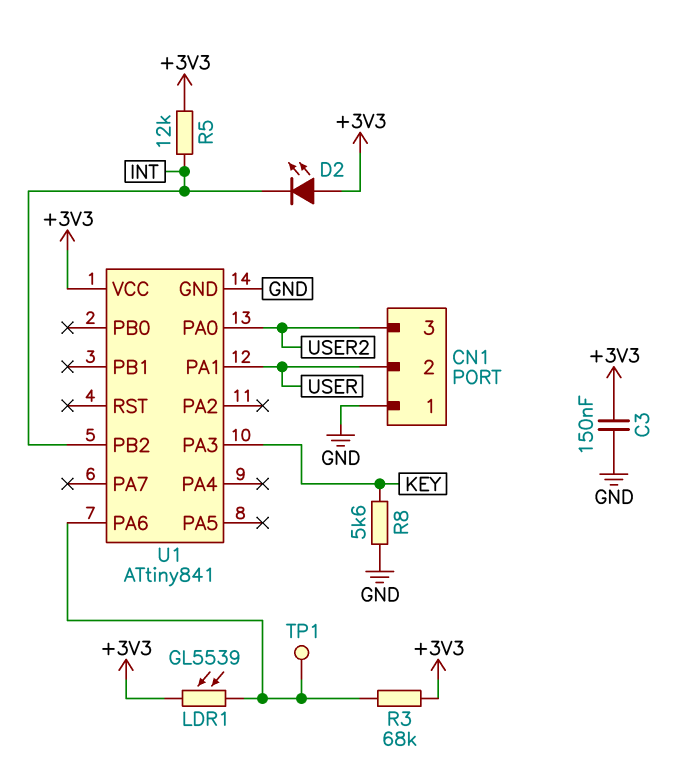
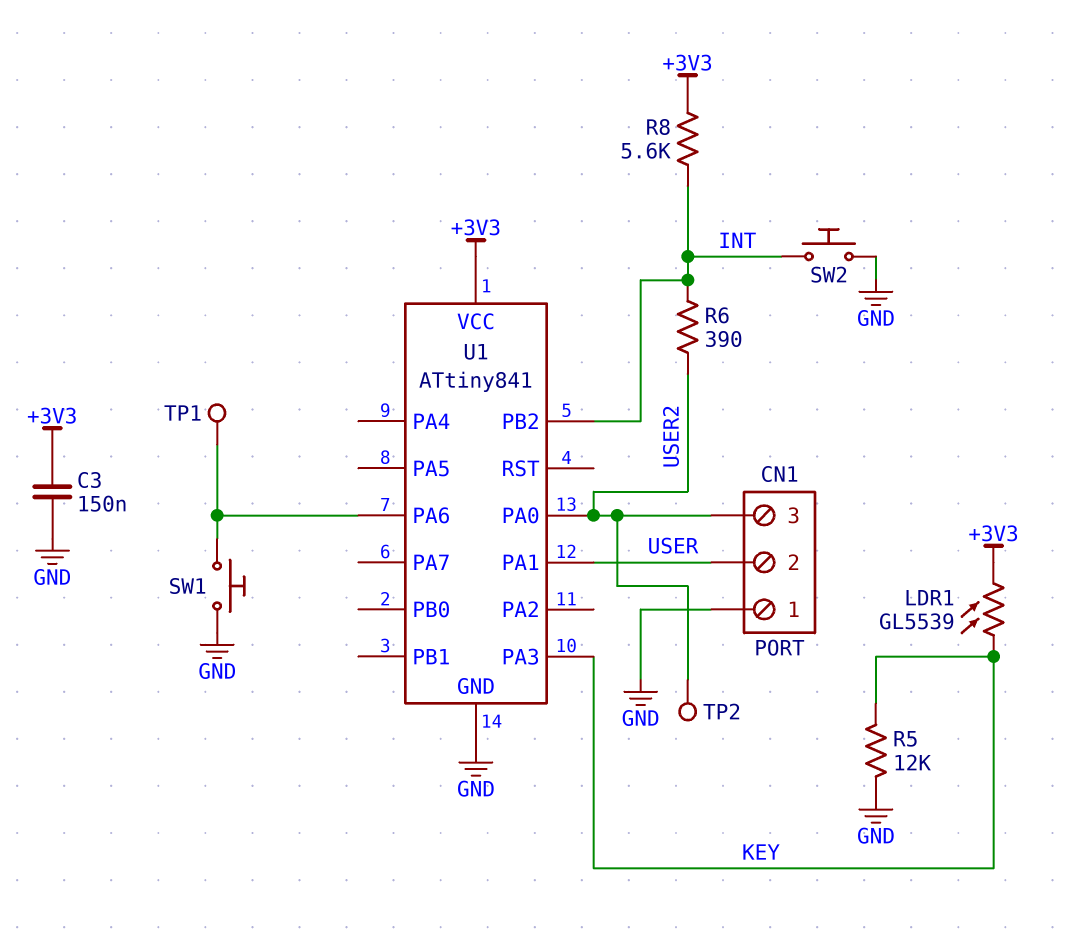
D2: LED (A +3V3, K INT) -> none
LDR1: GL5539 (+3V3, U1/PA6) -> GL5539 (+3V3, KEY)
R3: 68k (+3V3, U1/PA6) -> none
R5: 12k (+3V3, INT) -> 12k (GND, KEY)
R6: none -> 390 (INT, USER2)
R8: 5.6k (GND, KEY) -> 5.6k (+3V3, INT)
SW1: none -> button (GND, U1/PA6)
SW2: none -> button (GND, INT)
TP2: none -> test point (USER2)

